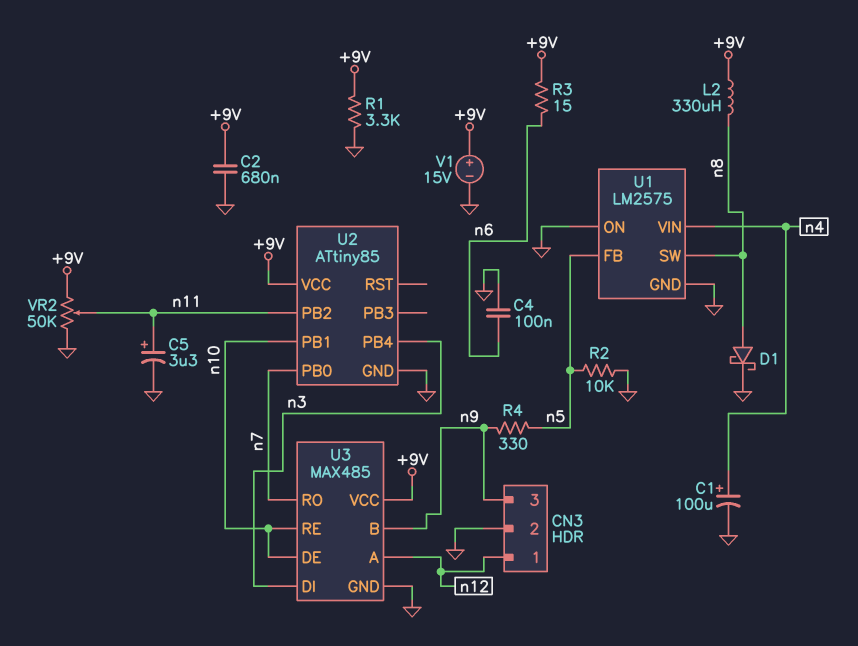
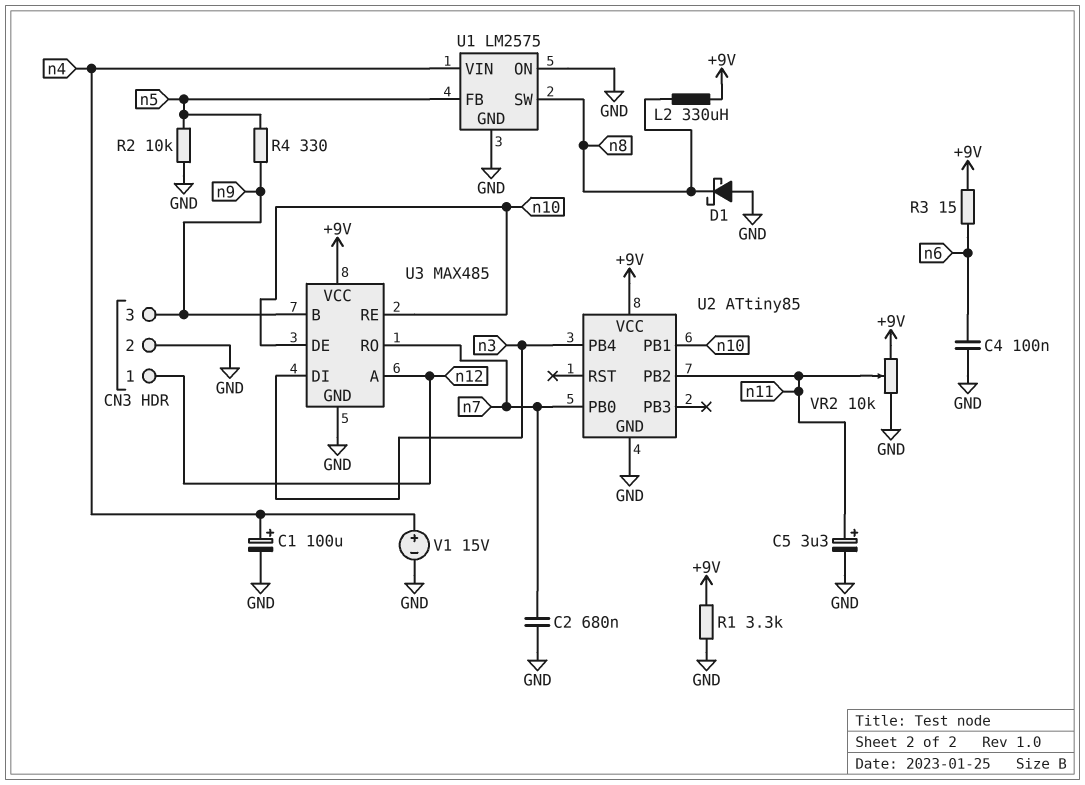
C2: 680nF (+9V, GND) -> 680nF (GND, n7)
D1: schottky (A n8, K GND) -> schottky (A GND, K n8)
V1: 15V (plus +9V, minus GND) -> 15V (plus n4, minus GND)
VR2: 50k (+9V, GND, wiper n11) -> 10k (+9V, GND, wiper n11)

